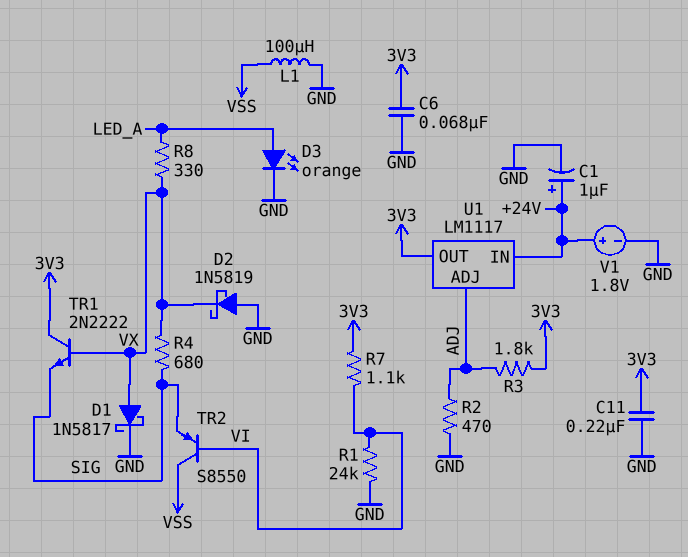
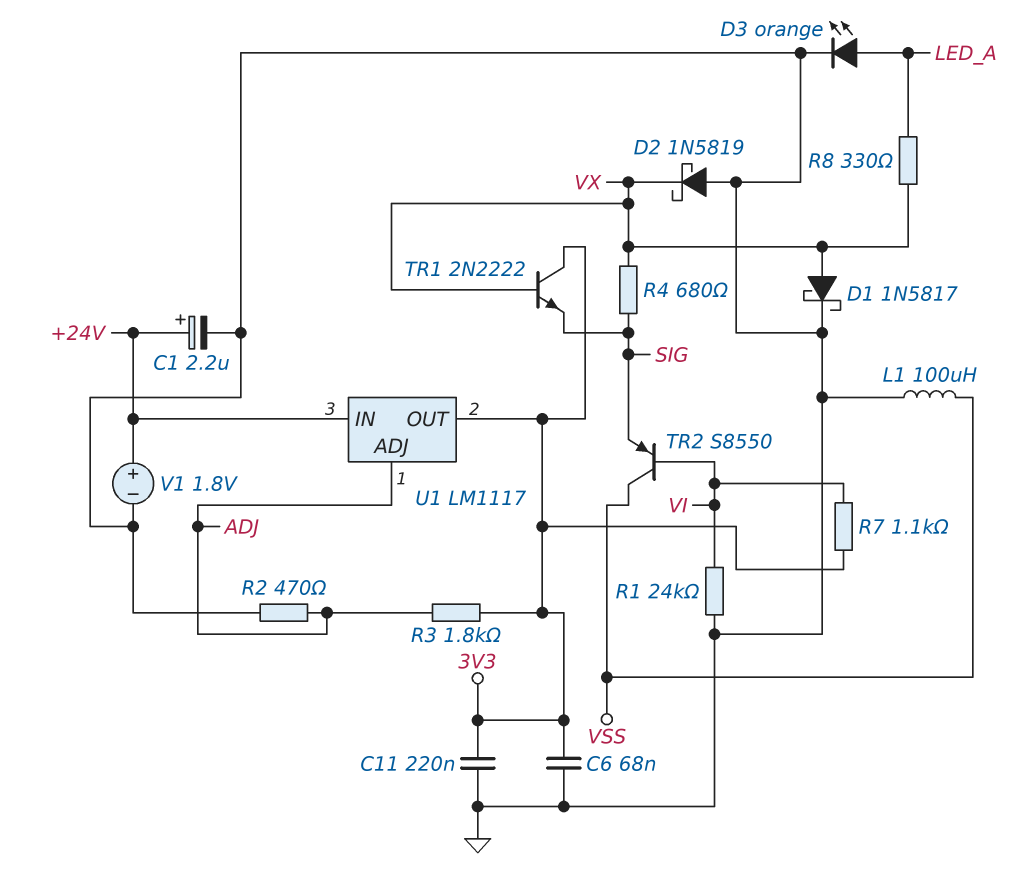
C1: 1uF (plus +24V, minus GND) -> 2.2uF (plus +24V, minus GND)

